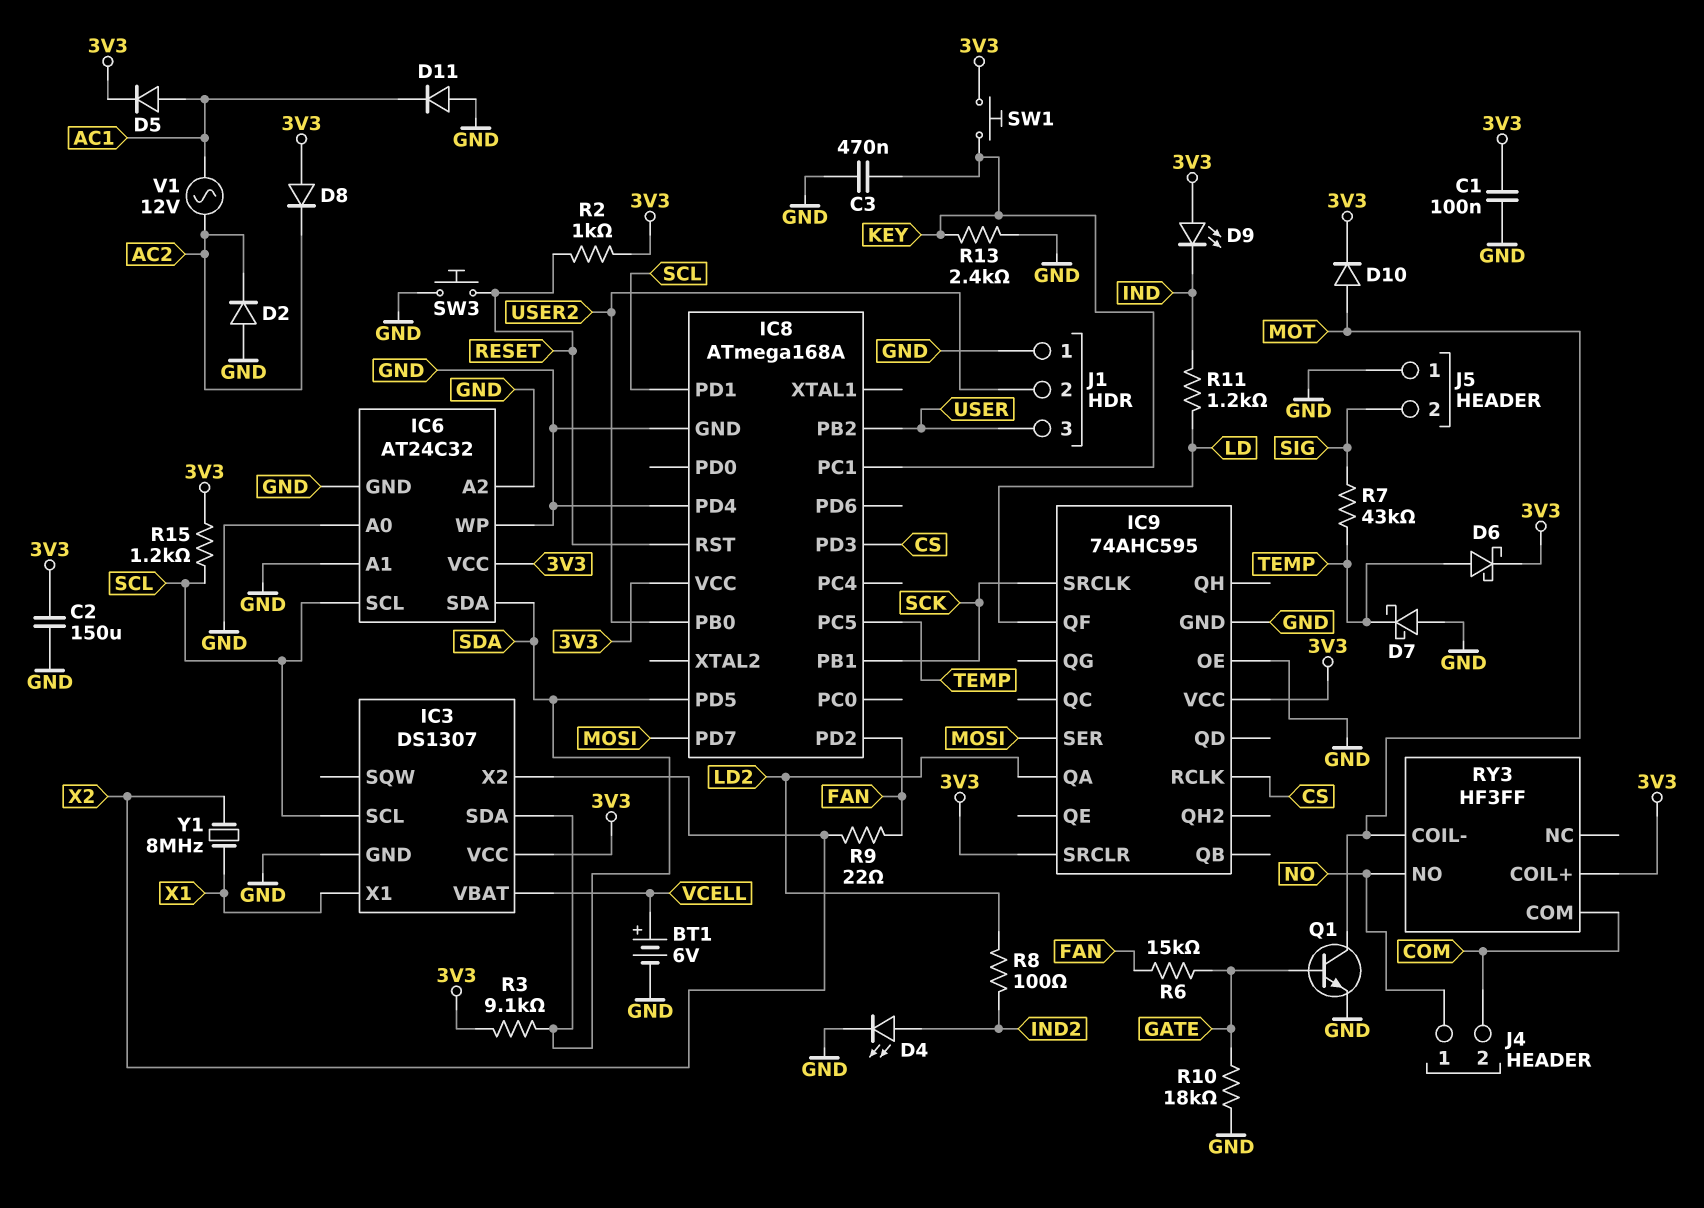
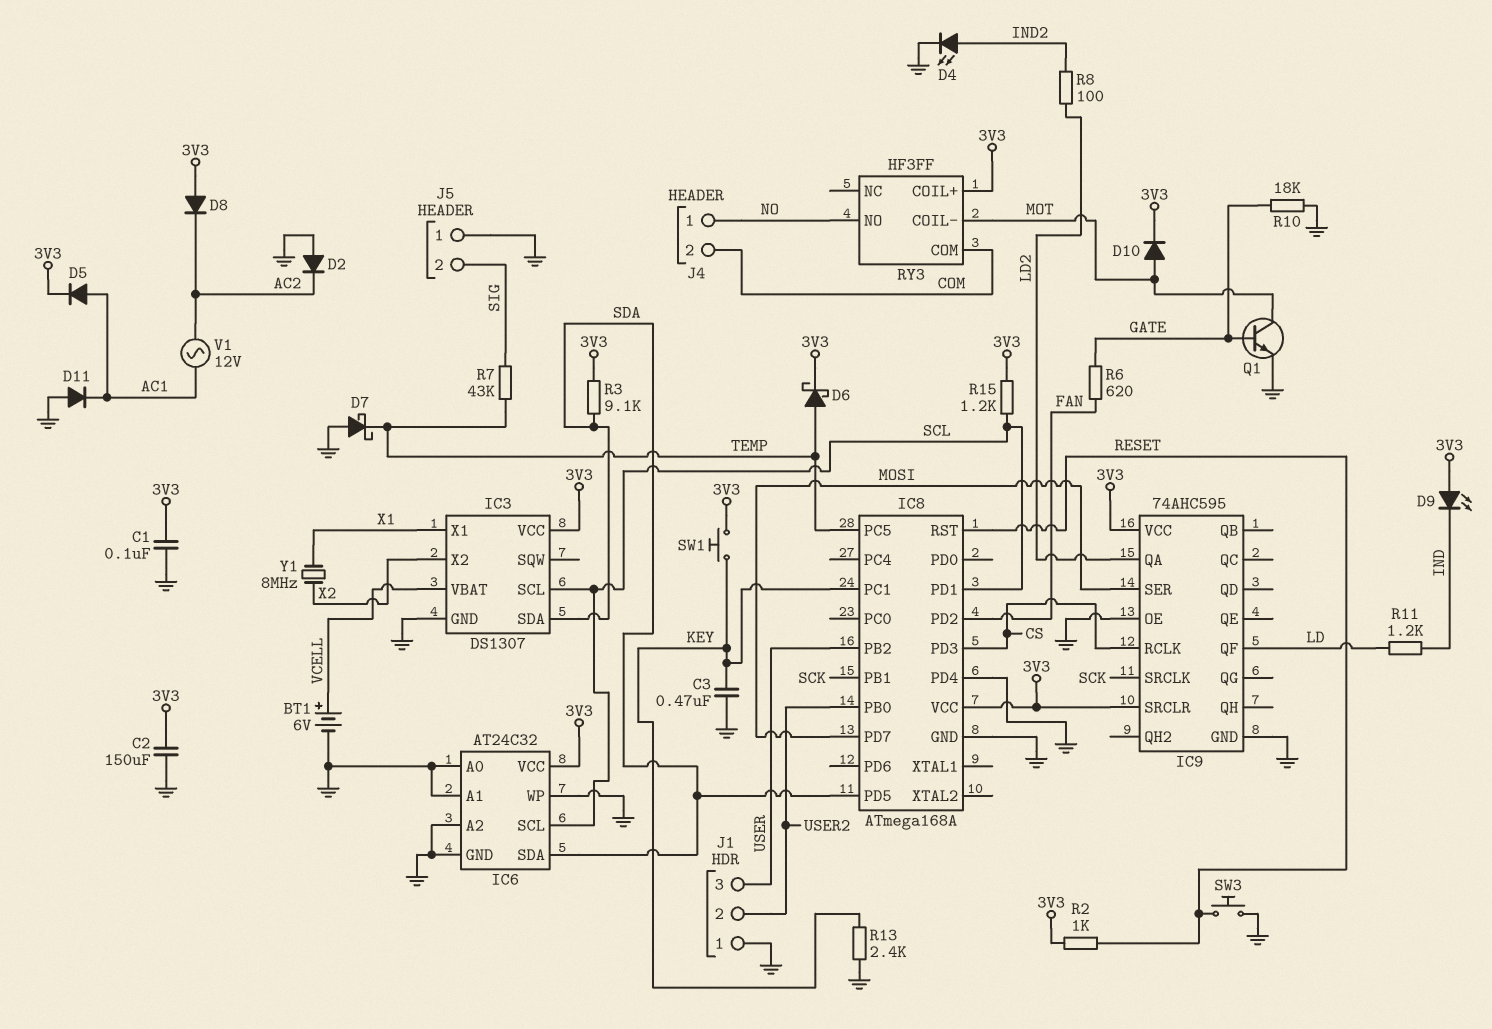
R6: 15k (FAN, GATE) -> 620 (FAN, GATE)
R9: 22 (FAN, X2) -> none

